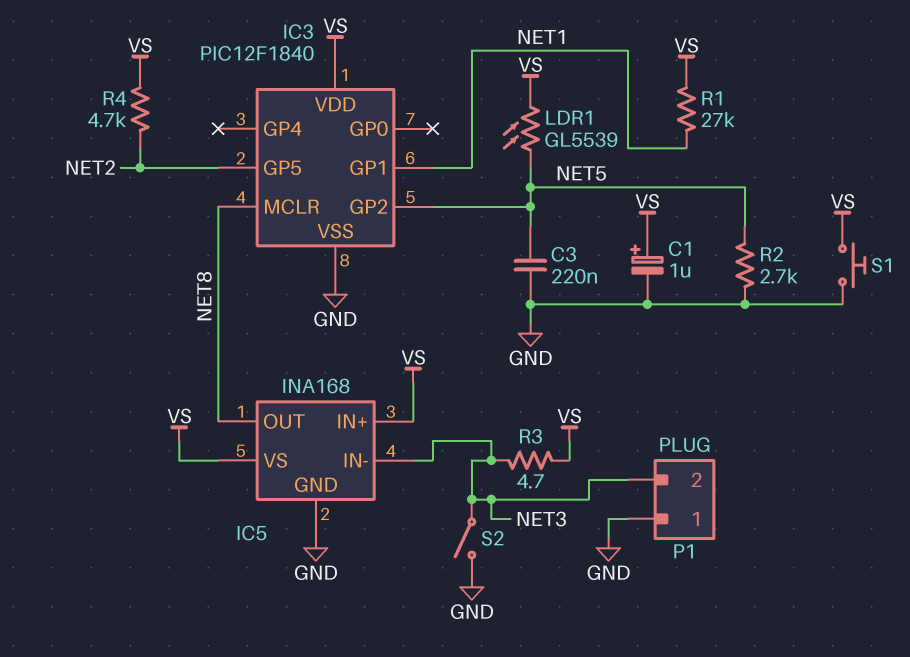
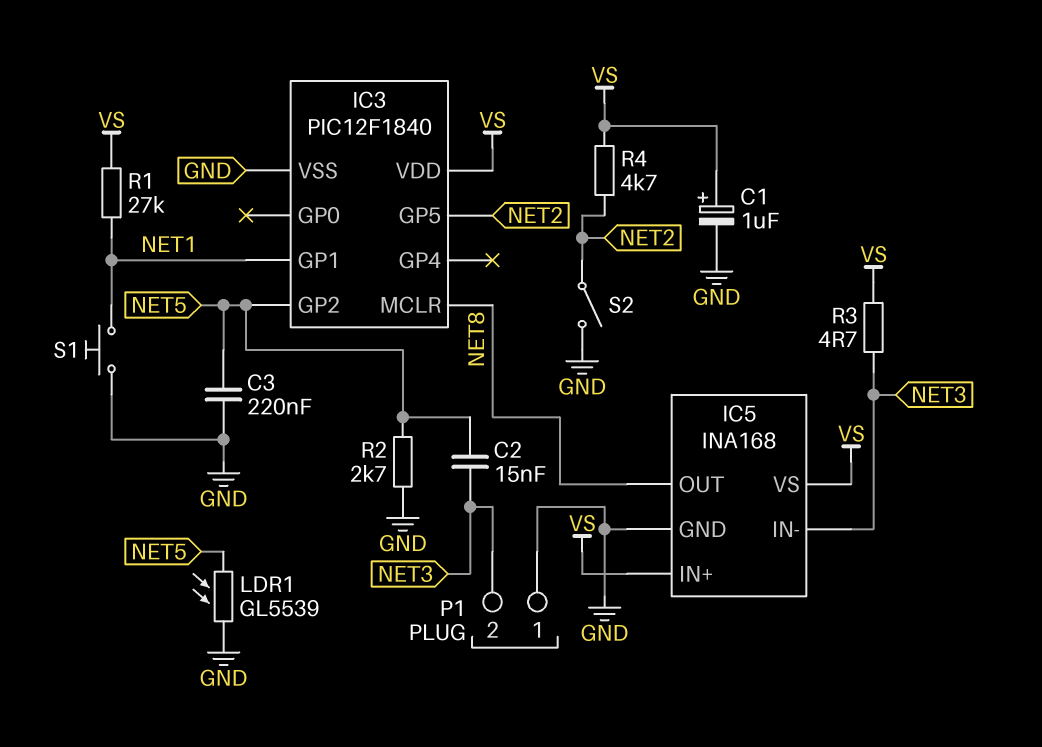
C2: none -> 15nF (NET3, NET5)
LDR1: GL5539 (NET5, VS) -> GL5539 (GND, NET5)
S1: button (GND, VS) -> button (GND, NET1)
S2: switch (GND, NET3) -> switch (GND, NET2)

